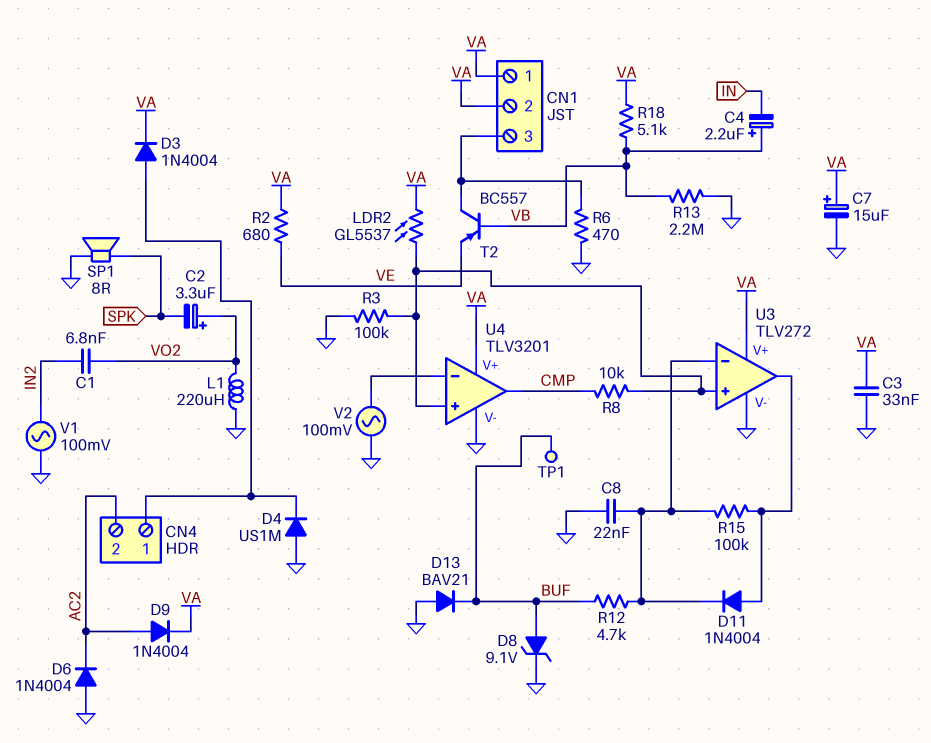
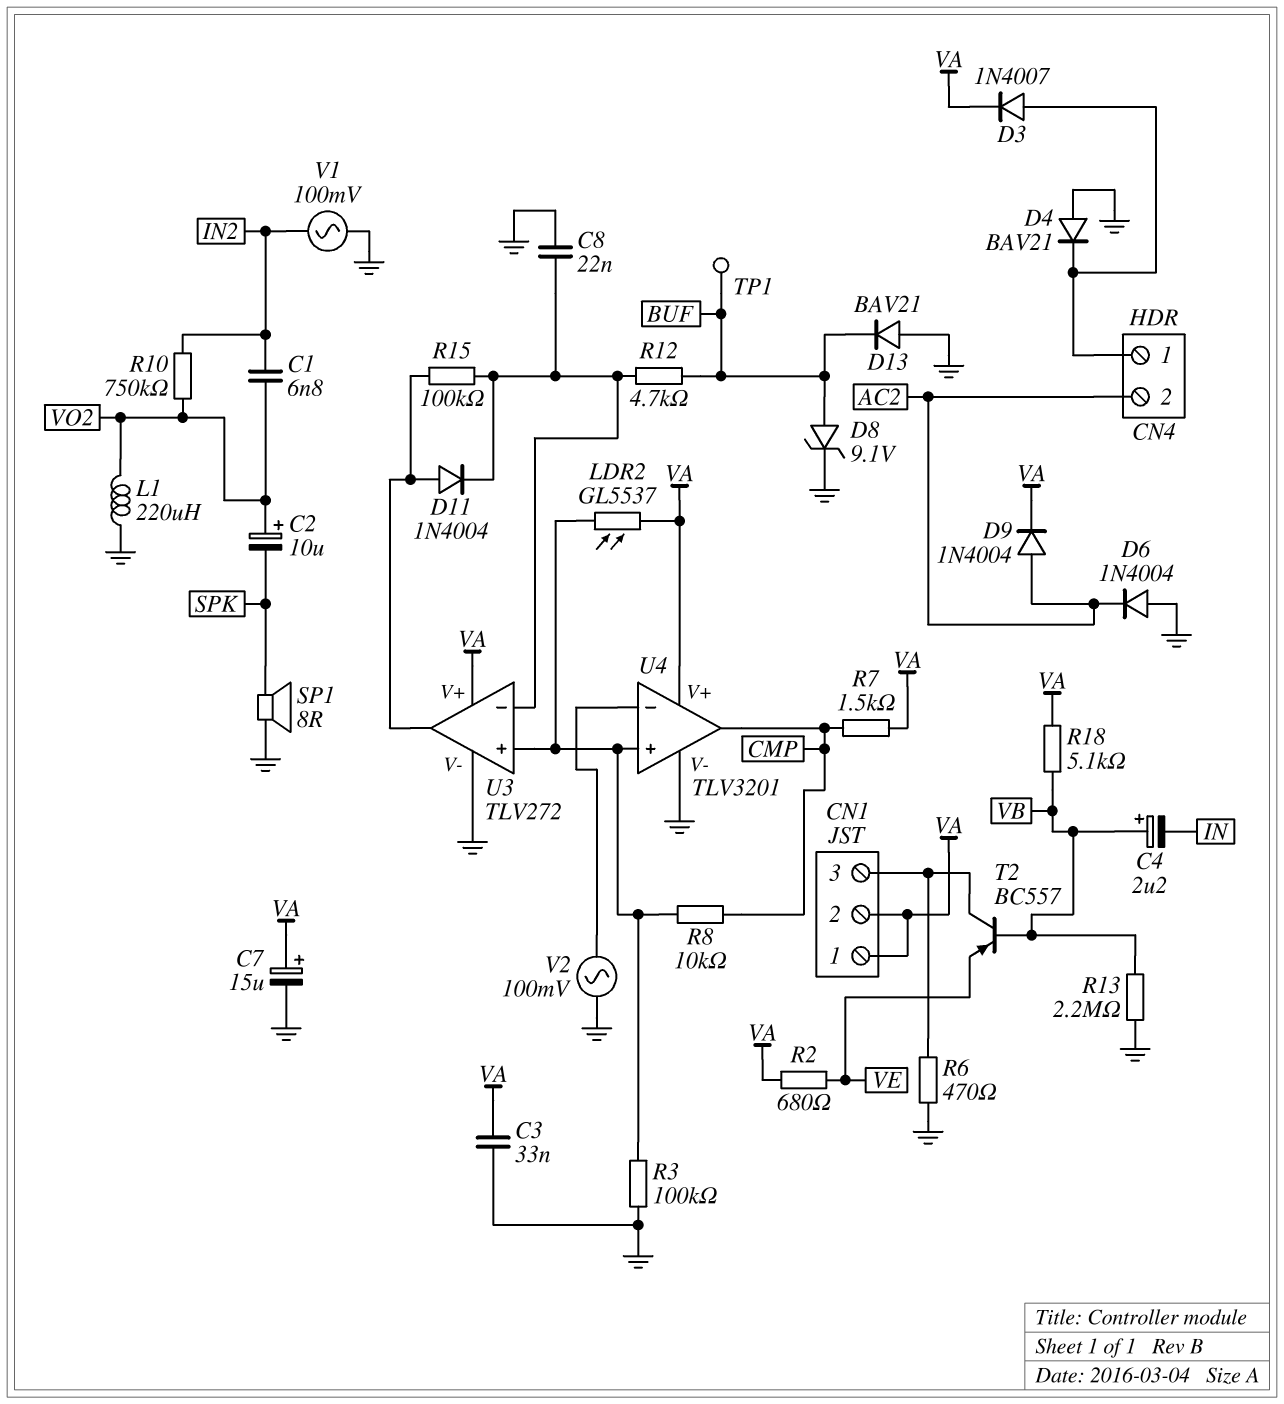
C2: 3.3uF (plus VO2, minus SPK) -> 10uF (plus VO2, minus SPK)
D3: diode 1N4004 (A CN4/1, K VA) -> diode 1N4007 (A CN4/1, K VA)
D4: diode US1M (A GND, K CN4/1) -> diode BAV21 (A GND, K CN4/1)
R7: none -> 1.5k (CMP, VA)
R10: none -> 750k (IN2, VO2)

